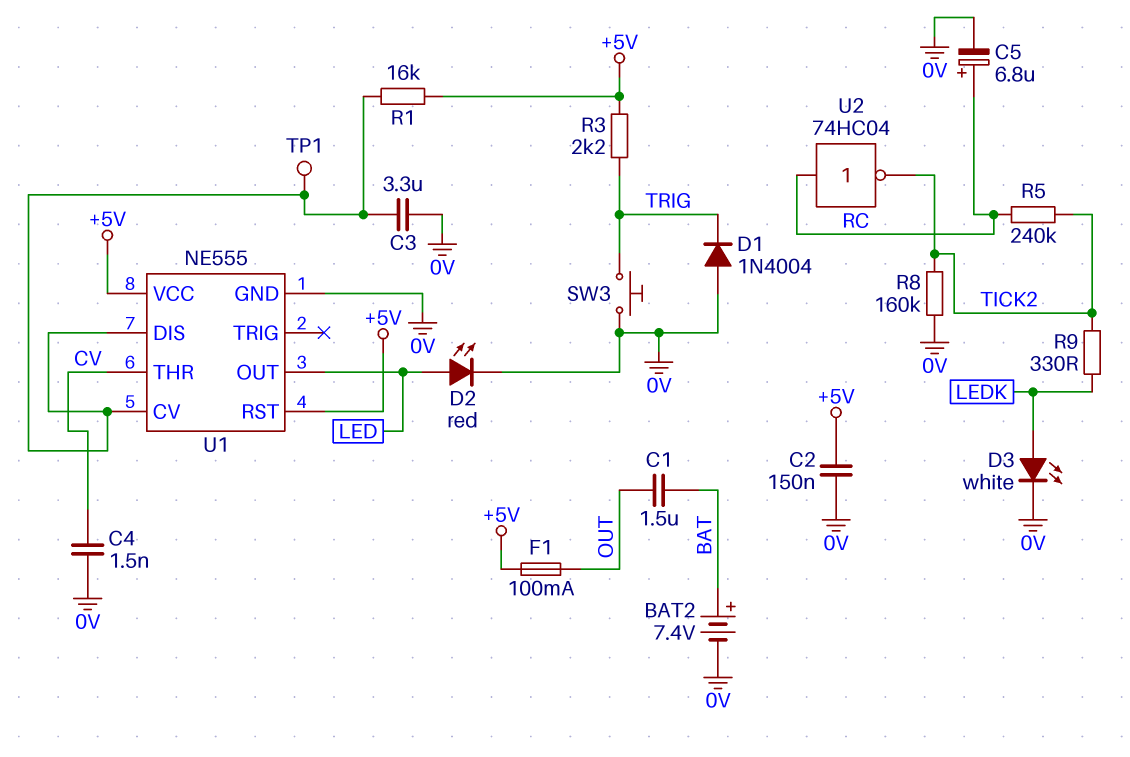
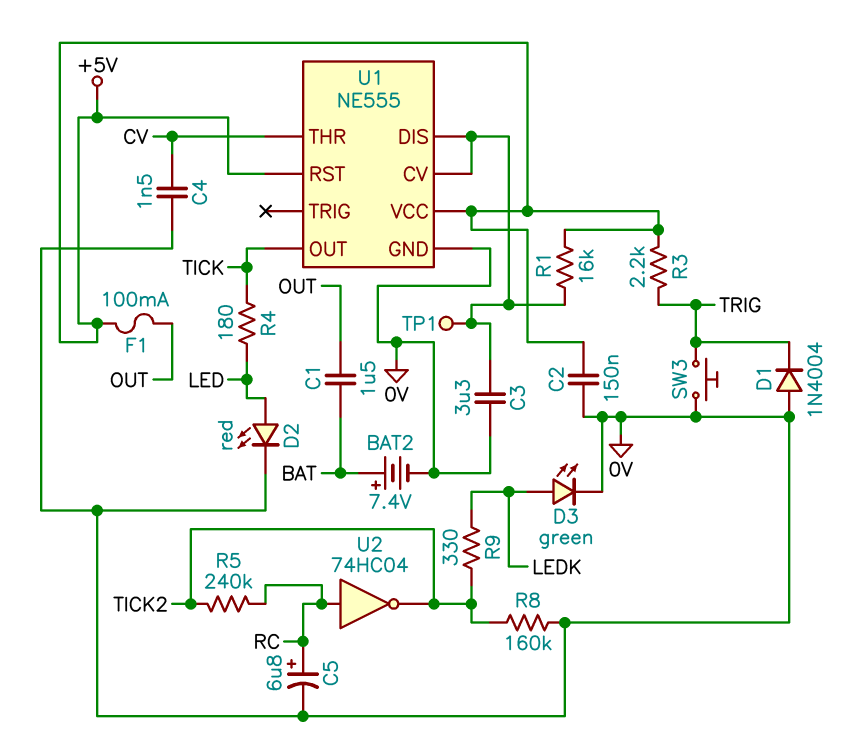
D3: LED white (A LEDK, K 0V) -> LED green (A LEDK, K 0V)
R4: none -> 180 (LED, TICK)
U1 pin OUT: LED -> TICK

